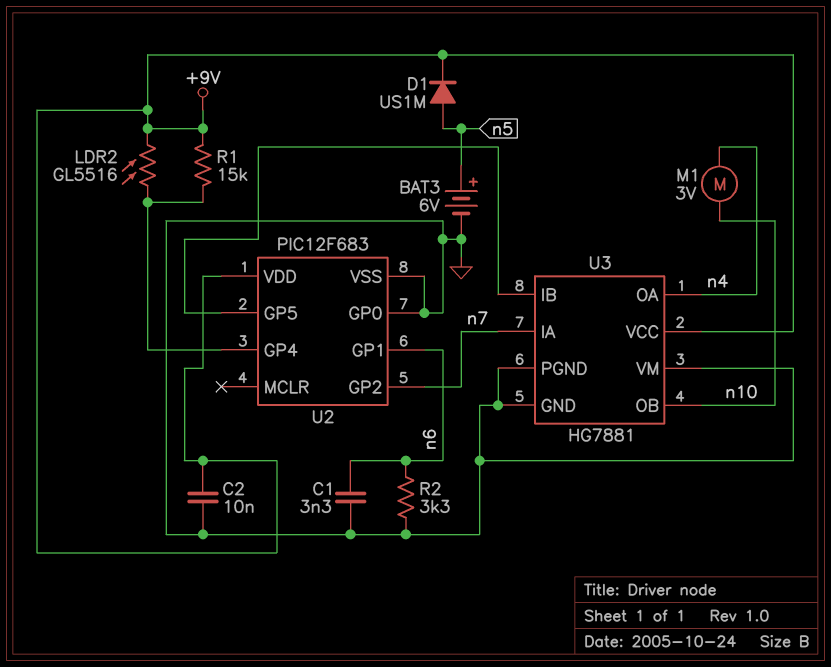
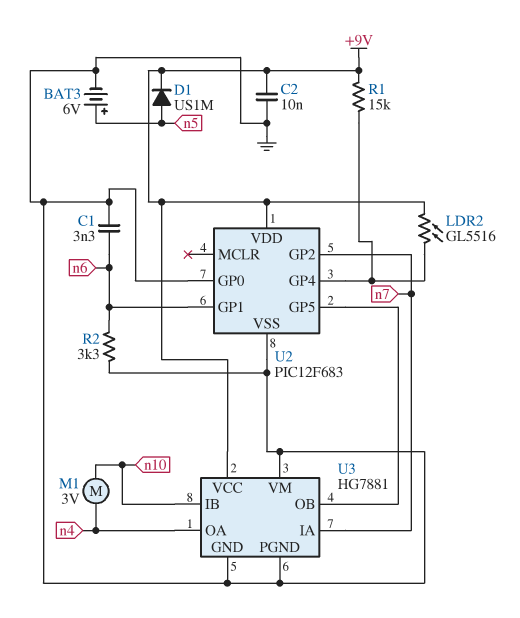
U3 pin IB: U2/GP5 -> n10
U3 pin OB: n10 -> U2/GP5

